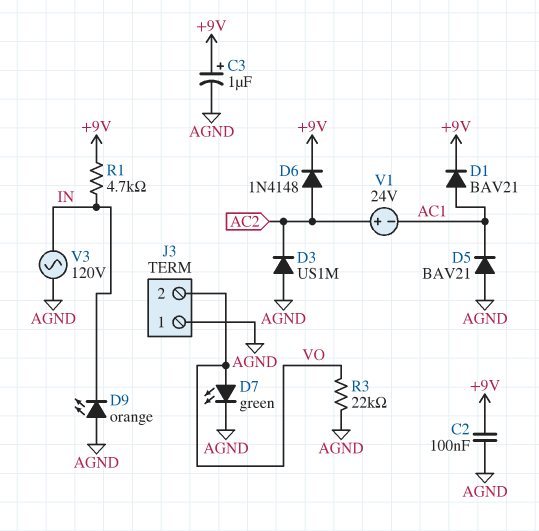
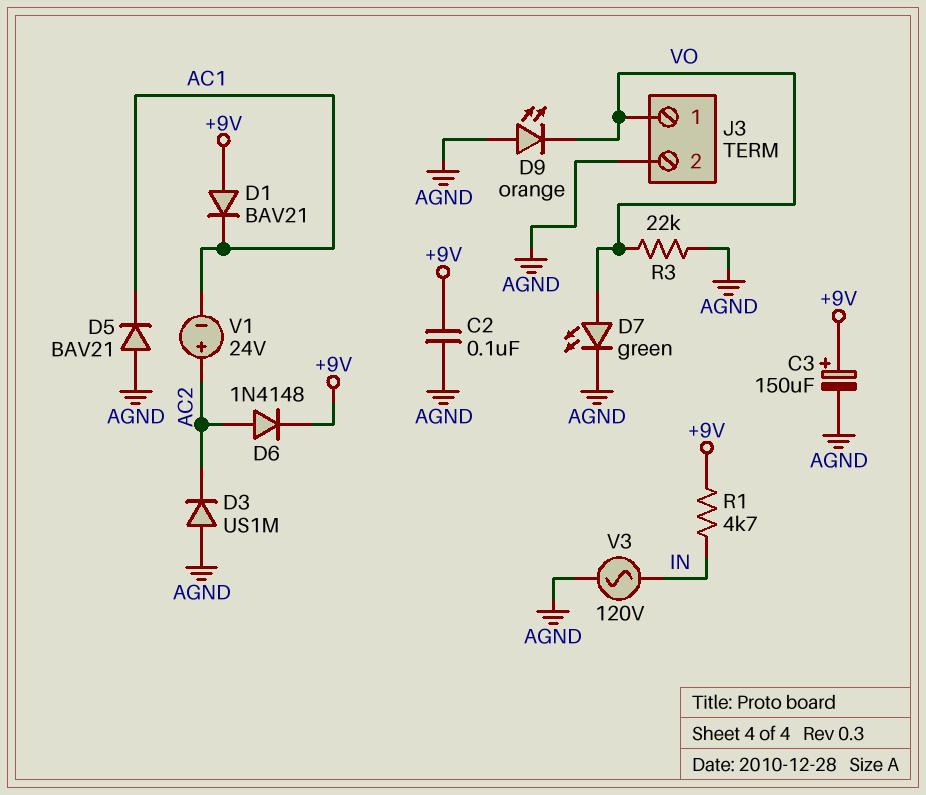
C3: 1uF (plus +9V, minus AGND) -> 150uF (plus +9V, minus AGND)
D1: diode BAV21 (A AC1, K +9V) -> diode BAV21 (A +9V, K AC1)
D9: LED orange (A AGND, K IN) -> LED orange (A AGND, K VO)
J3 pin 1: AGND -> VO
J3 pin 2: VO -> AGND

